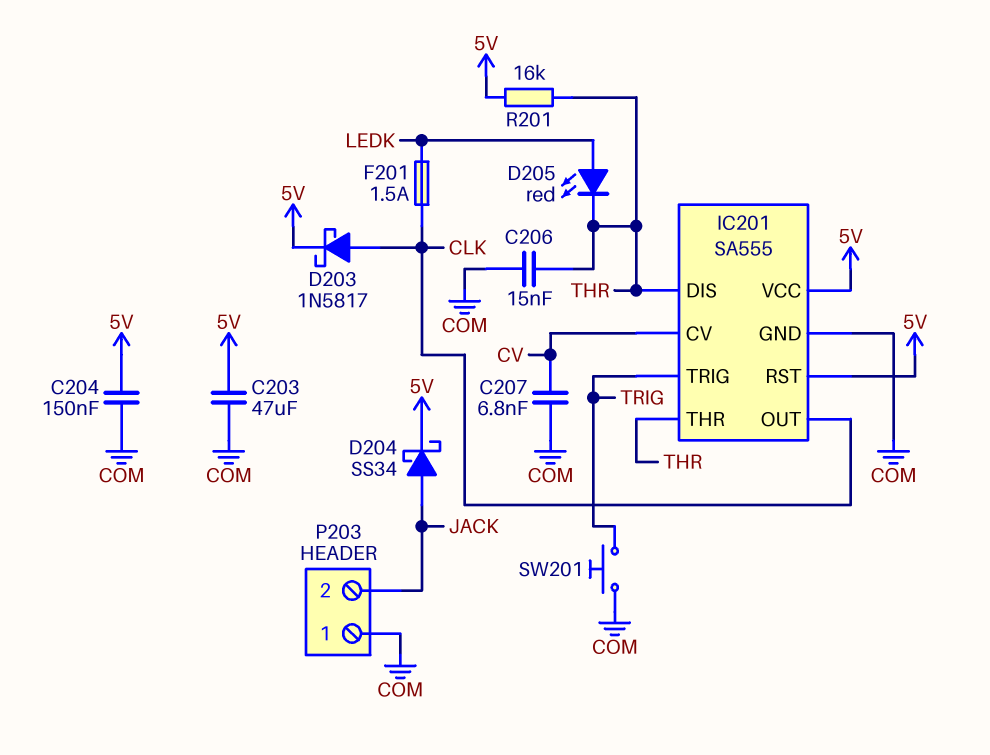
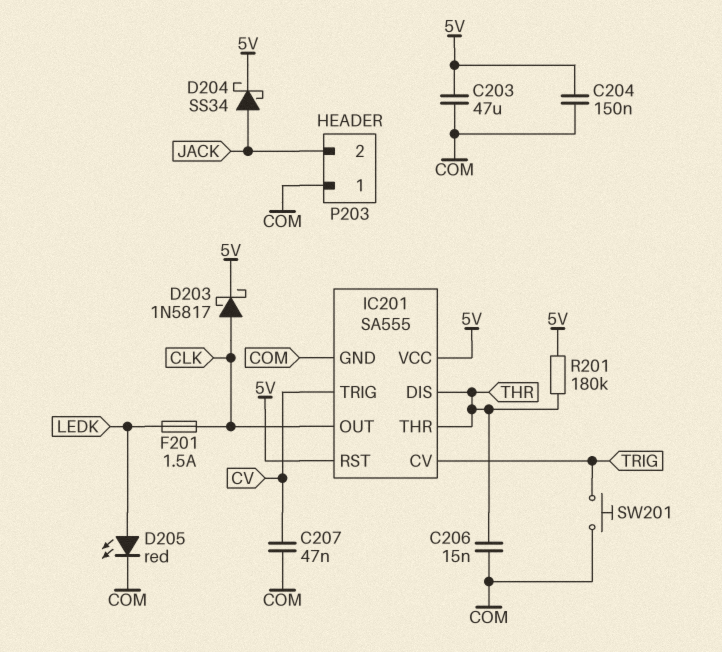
C207: 6.8nF (COM, CV) -> 47nF (COM, CV)
D205: LED red (A LEDK, K THR) -> LED red (A LEDK, K COM)
IC201 pin CV: CV -> TRIG
IC201 pin TRIG: TRIG -> CV
R201: 16k (5V, THR) -> 180k (5V, THR)

